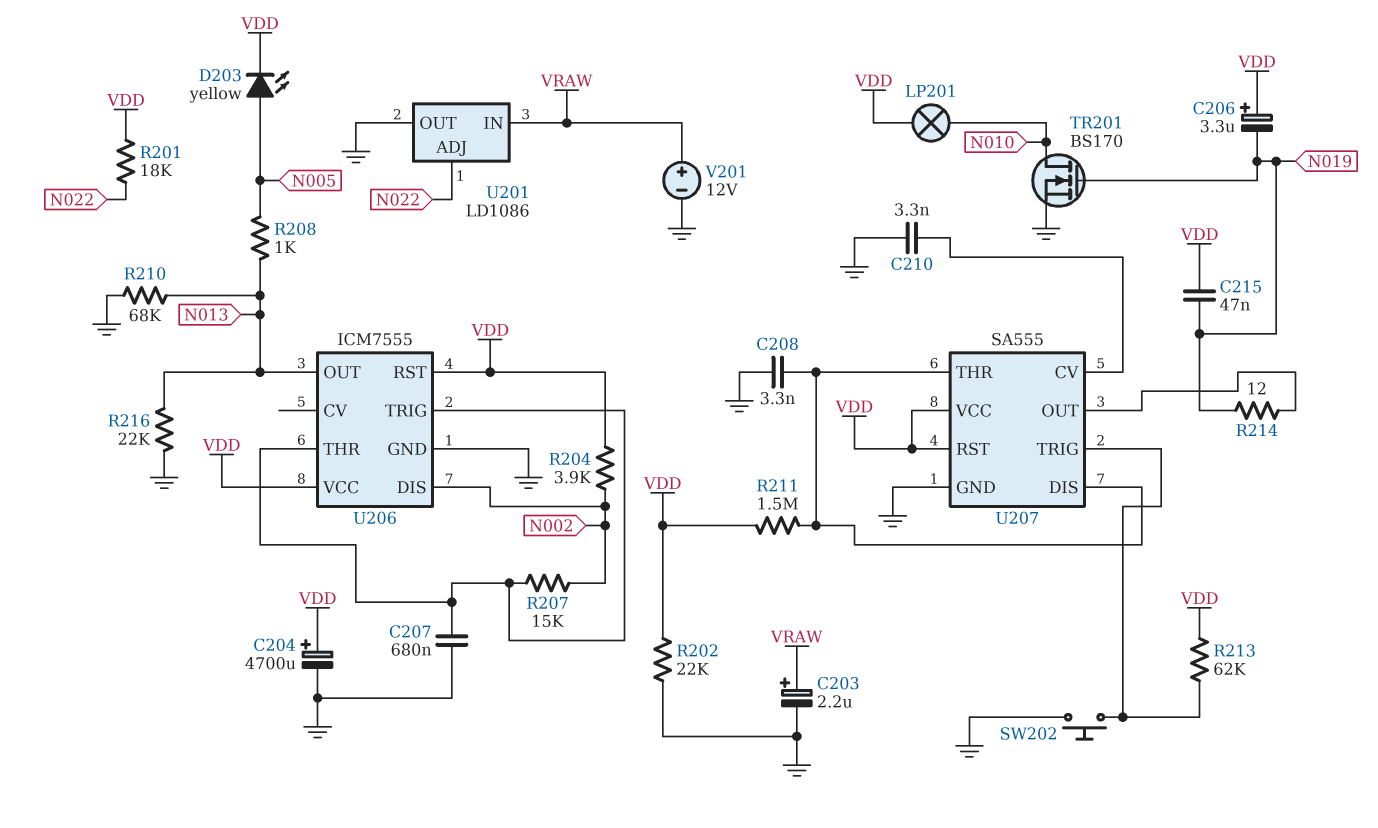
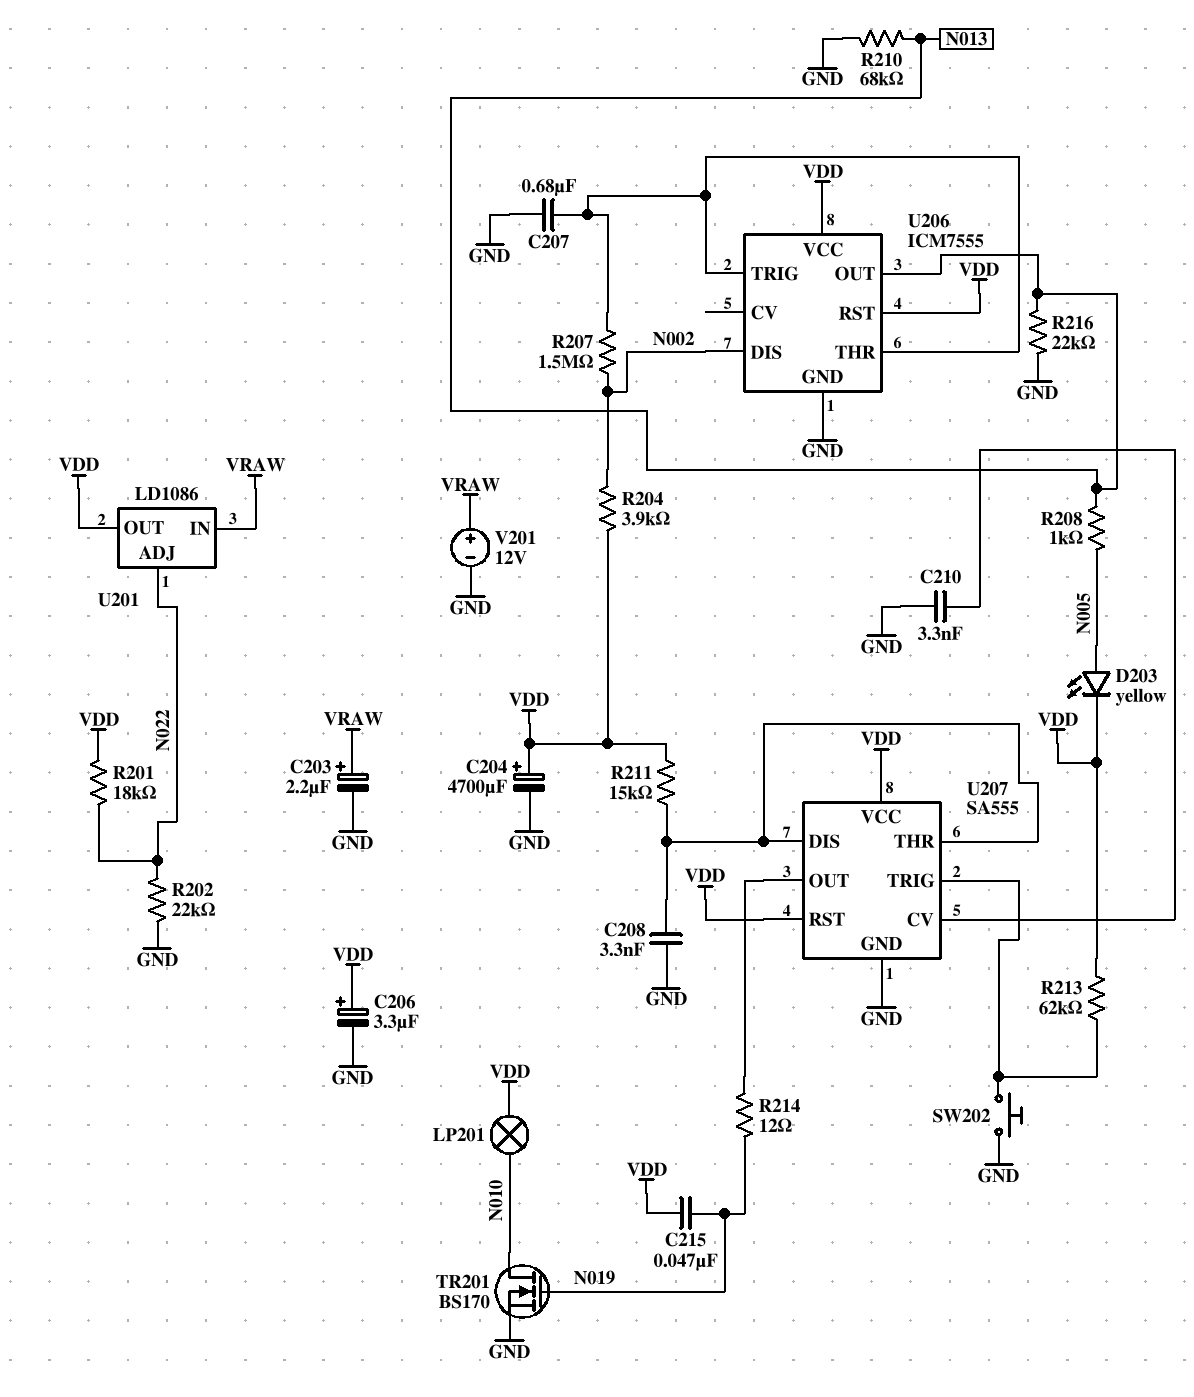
C206: 3.3uF (plus VDD, minus N019) -> 3.3uF (plus VDD, minus GND)
R202: 22k (GND, VDD) -> 22k (GND, N022)
R207: 15k (N002, U206/THR) -> 1.5M (N002, U206/THR)
R211: 1.5M (U207/DIS, VDD) -> 15k (U207/DIS, VDD)
U201 pin OUT: GND -> VDD

